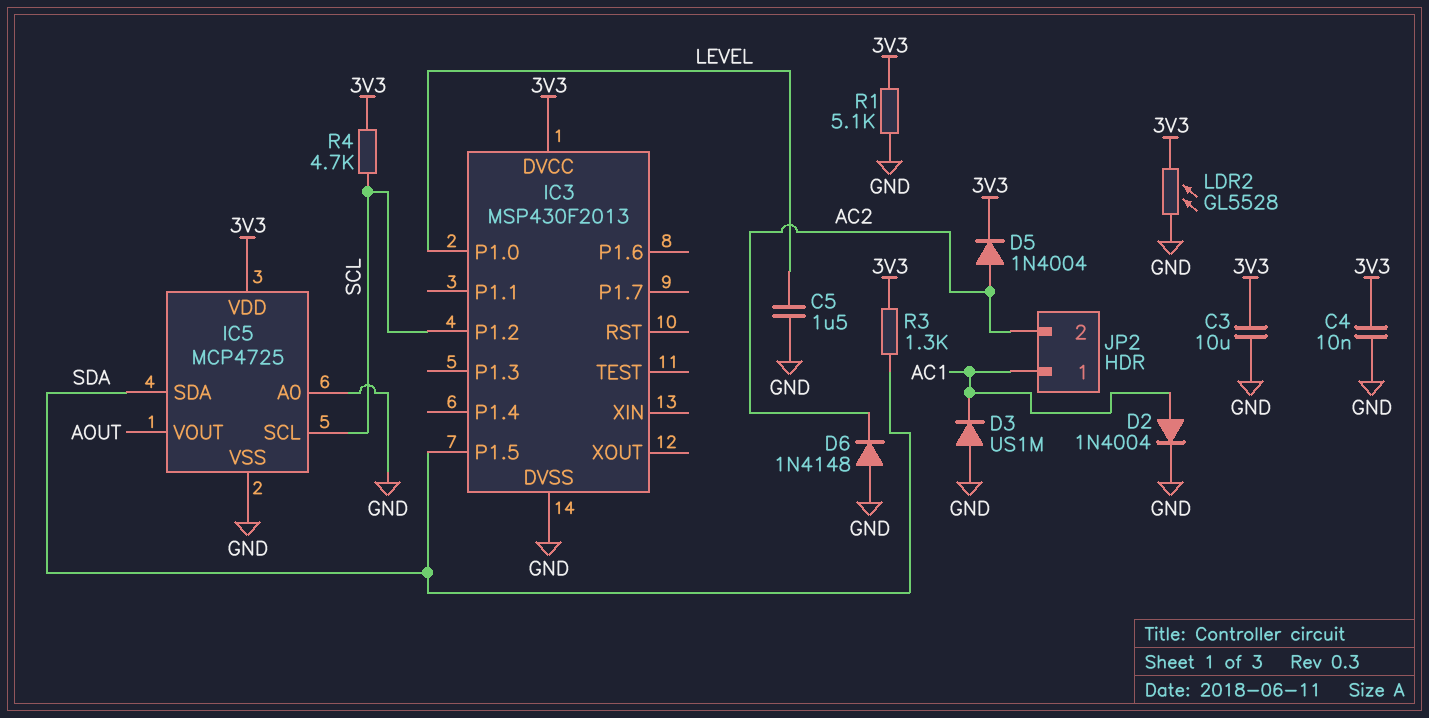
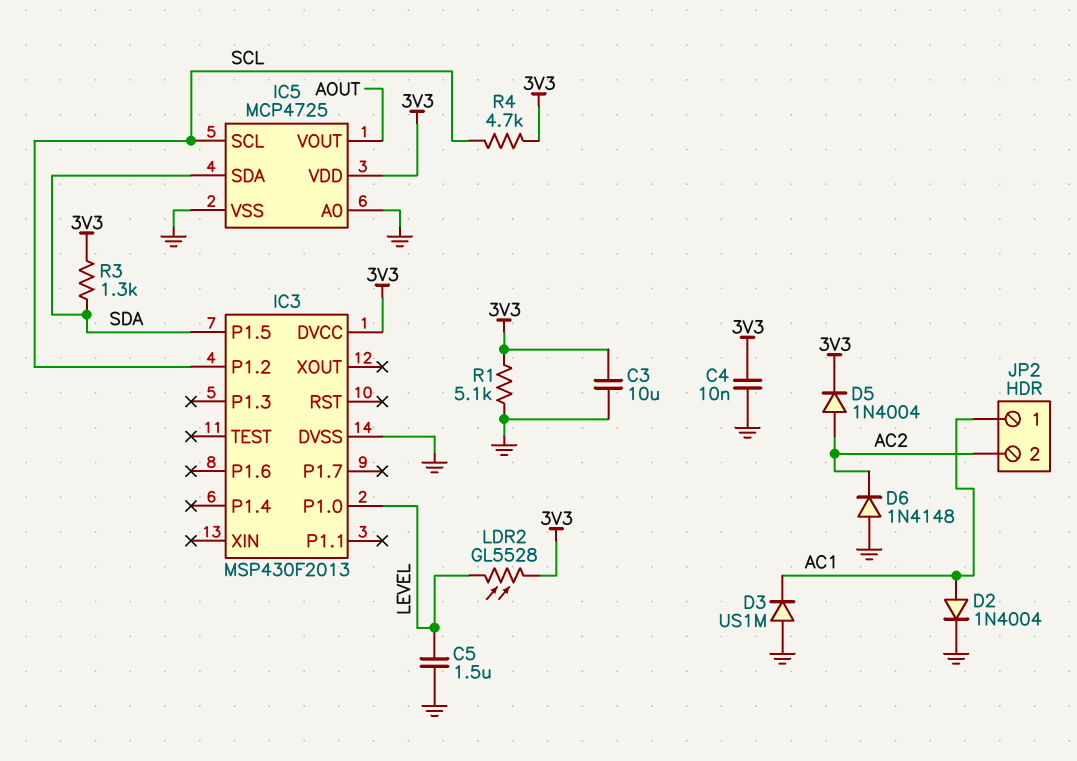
LDR2: GL5528 (3V3, GND) -> GL5528 (3V3, LEVEL)

